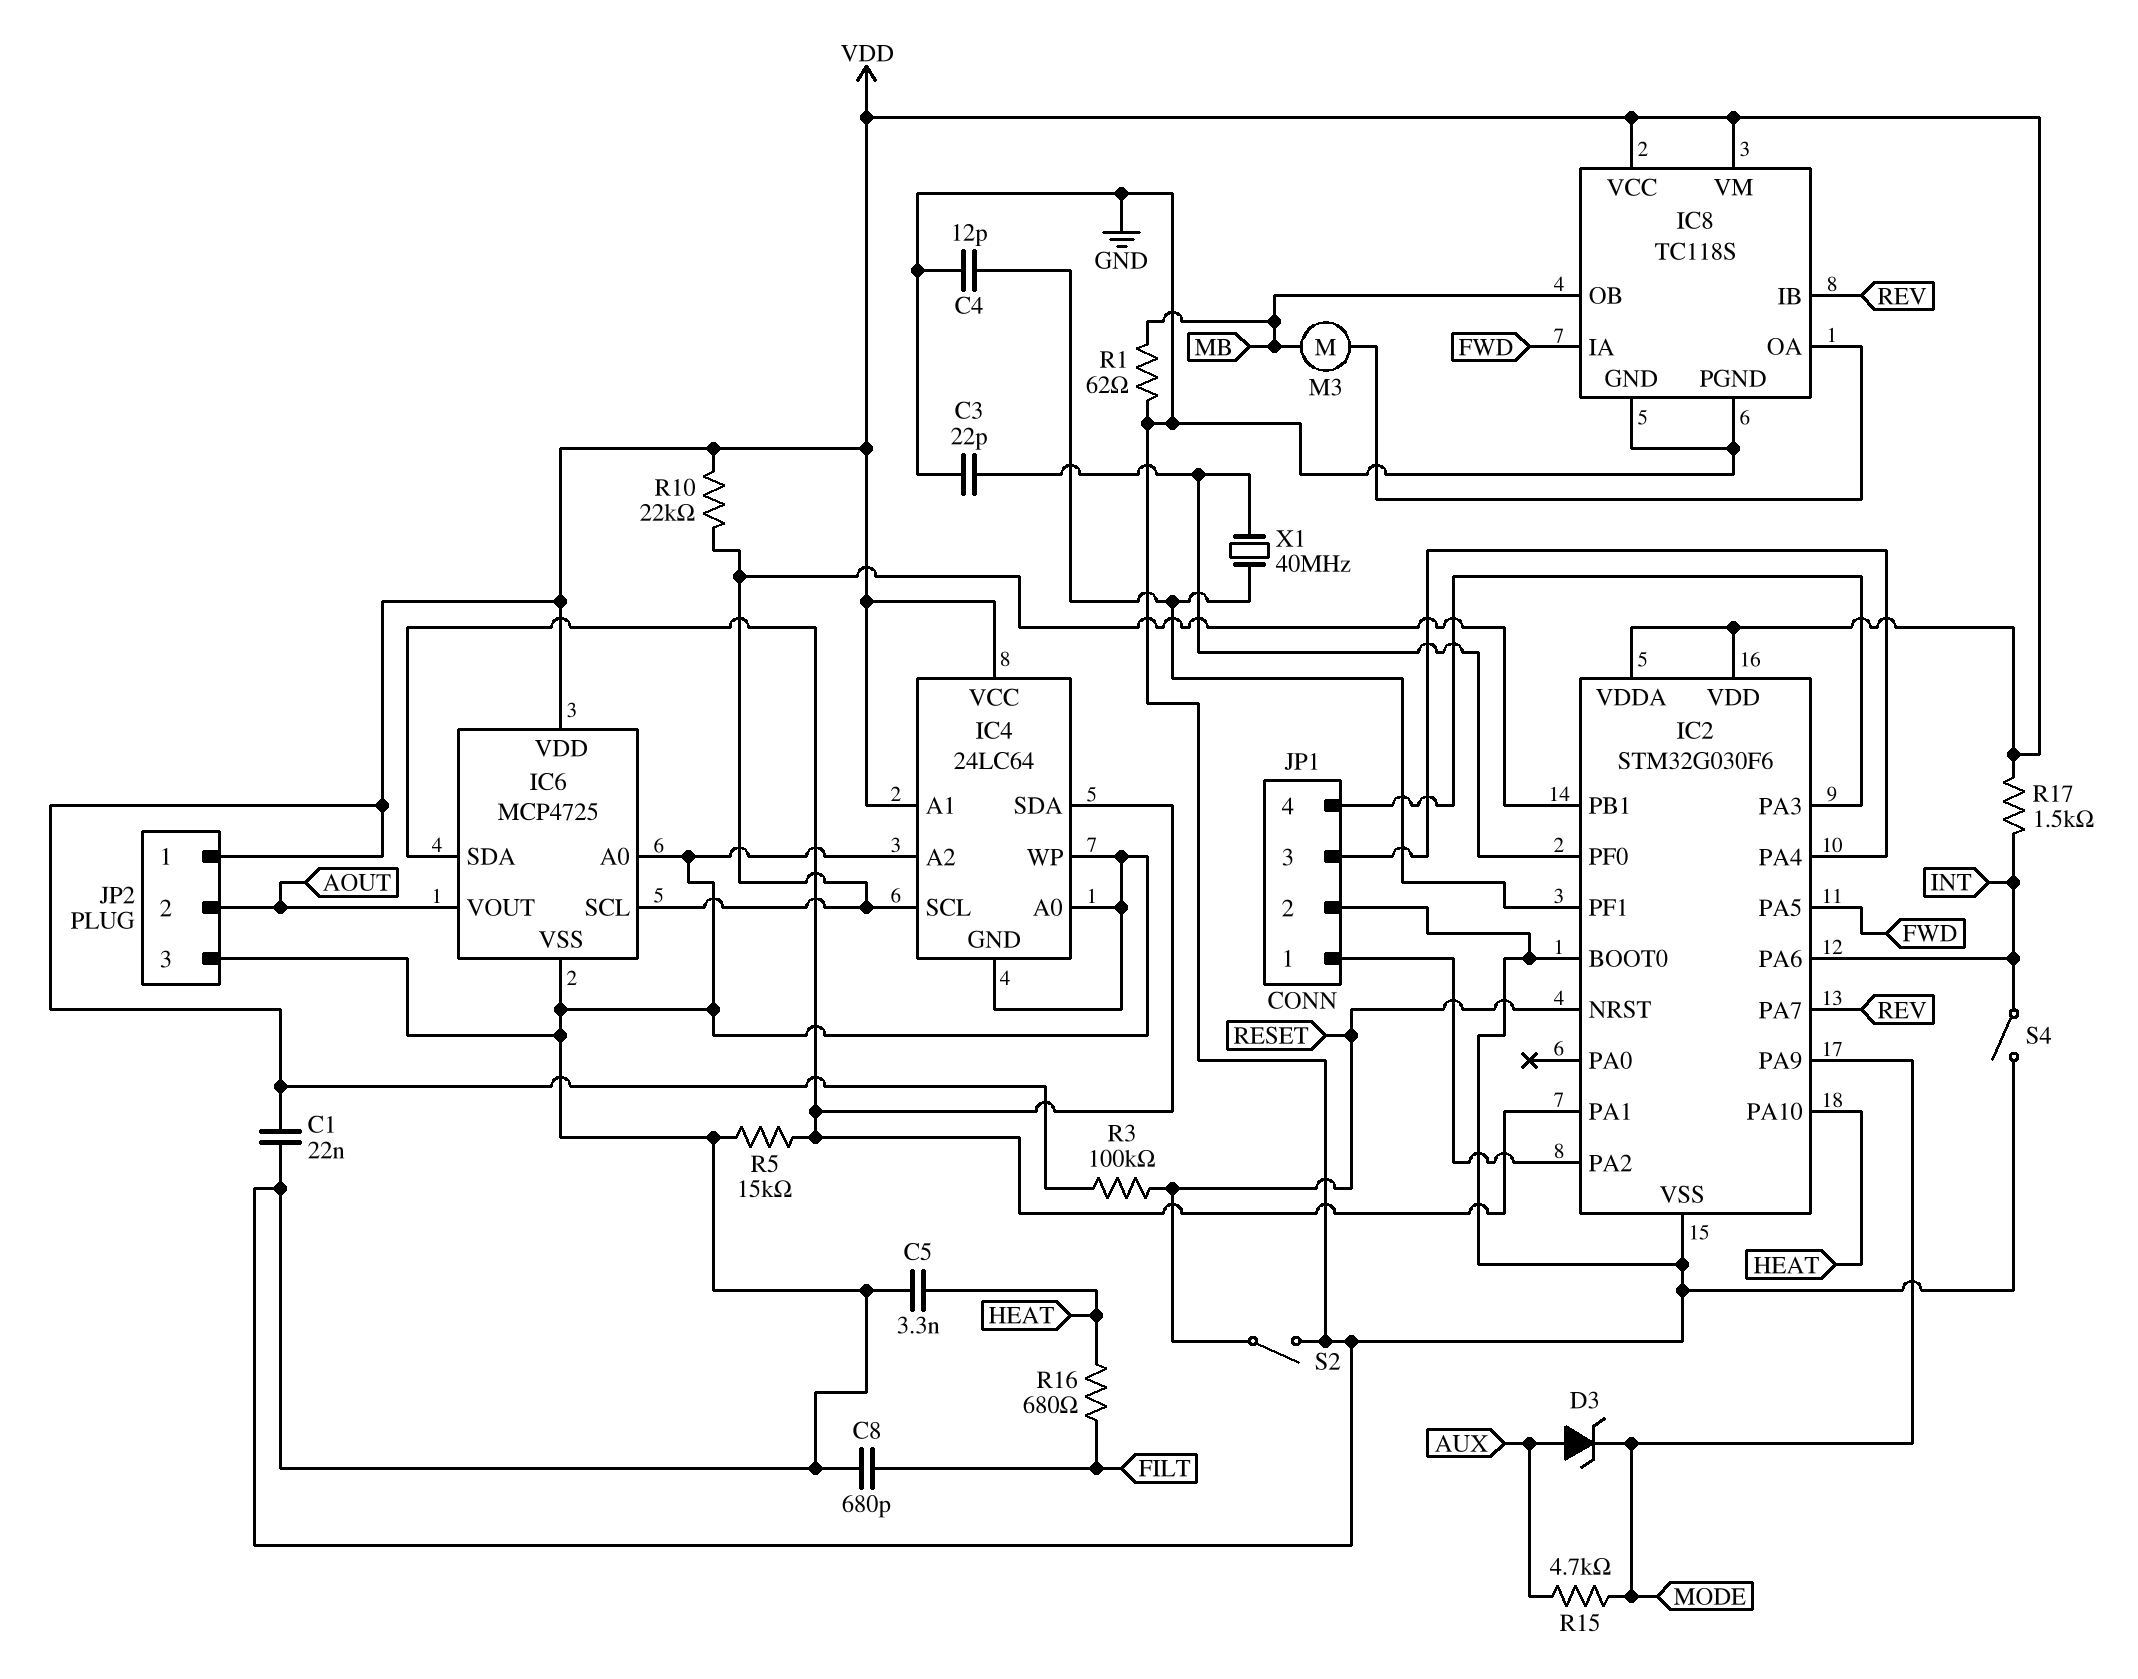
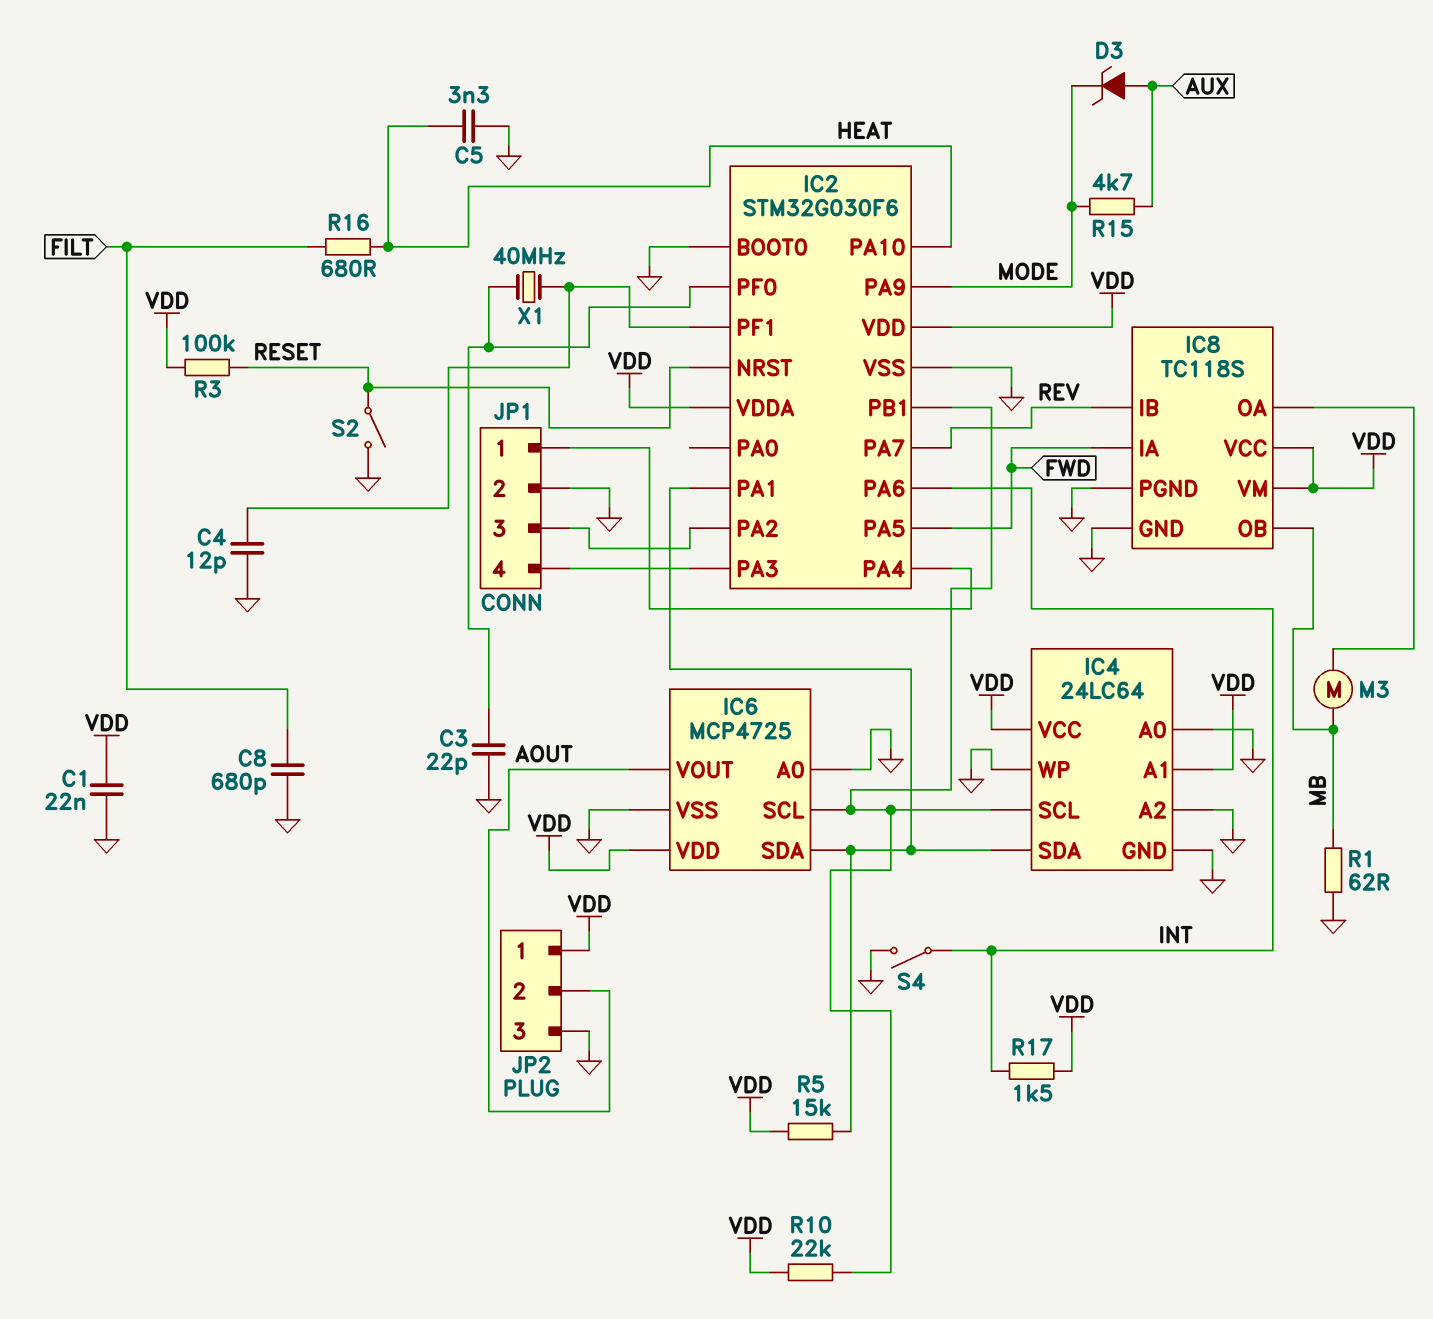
JP1 pin 1: IC2/PA2 -> IC2/PA4
JP1 pin 3: IC2/PA4 -> IC2/PA2
R5: 15k (GND, IC2/PA1) -> 15k (IC2/PA1, VDD)

